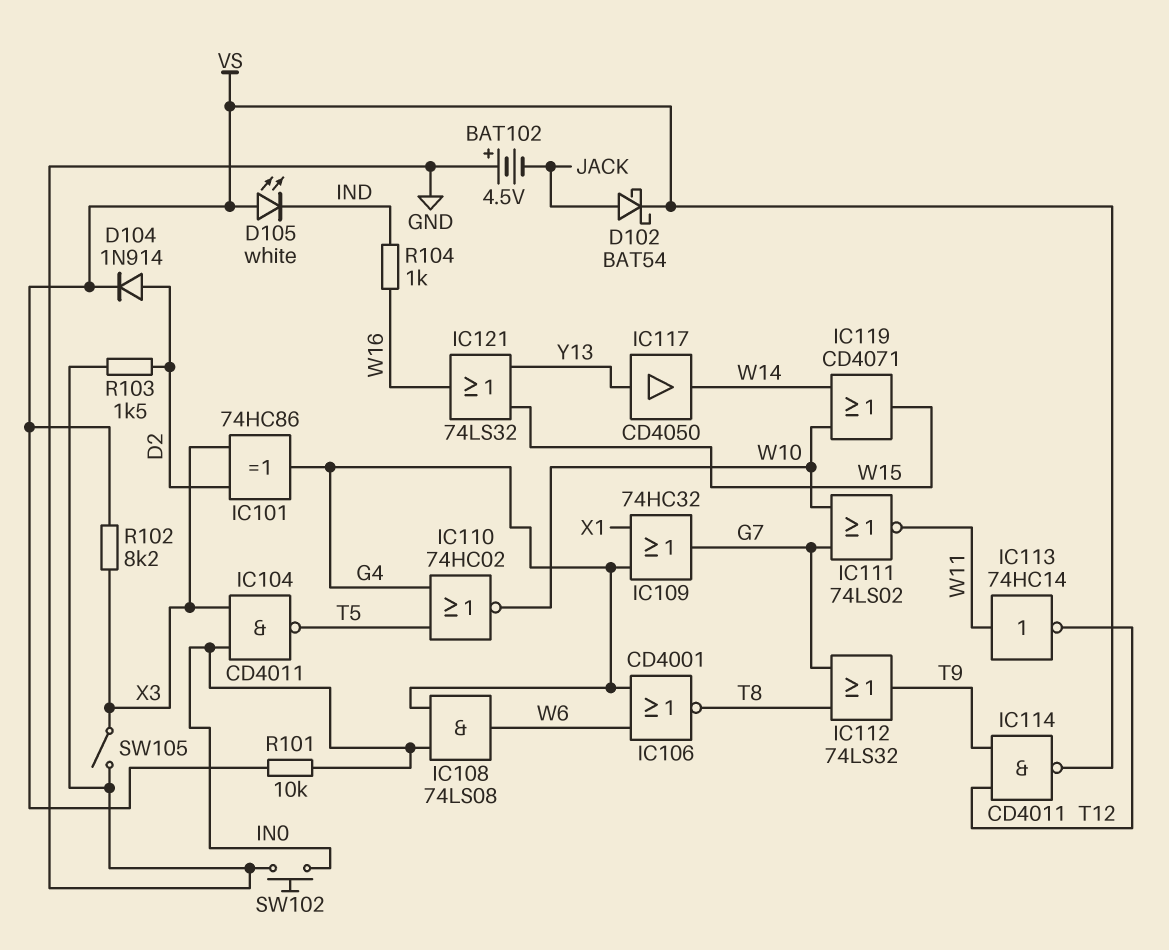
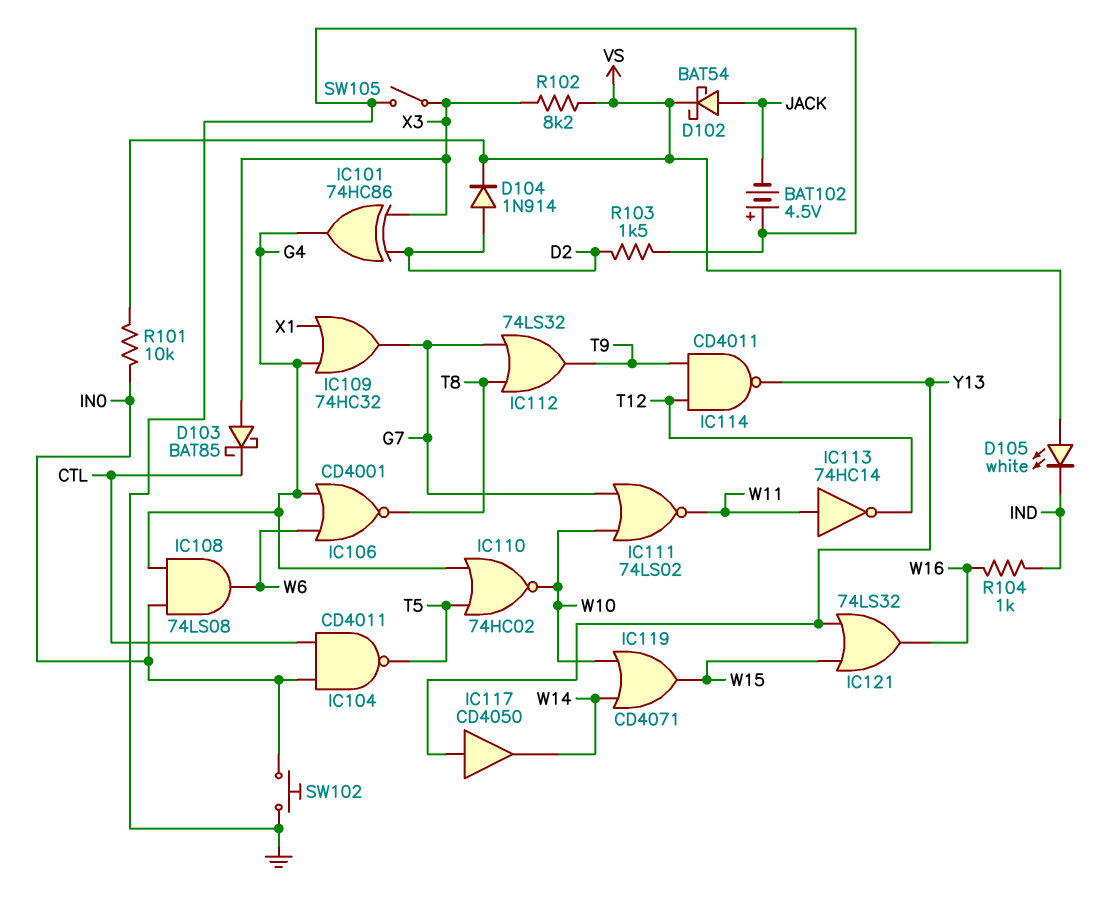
D103: none -> schottky BAT85 (A X3, K CTL)
IC104: NAND CD4011 (in IN0, in X3, out T5) -> NAND CD4011 (in CTL, in IN0, out T5)
IC114: NAND CD4011 (in T9, in T12, out VS) -> NAND CD4011 (in T9, in T12, out Y13)

